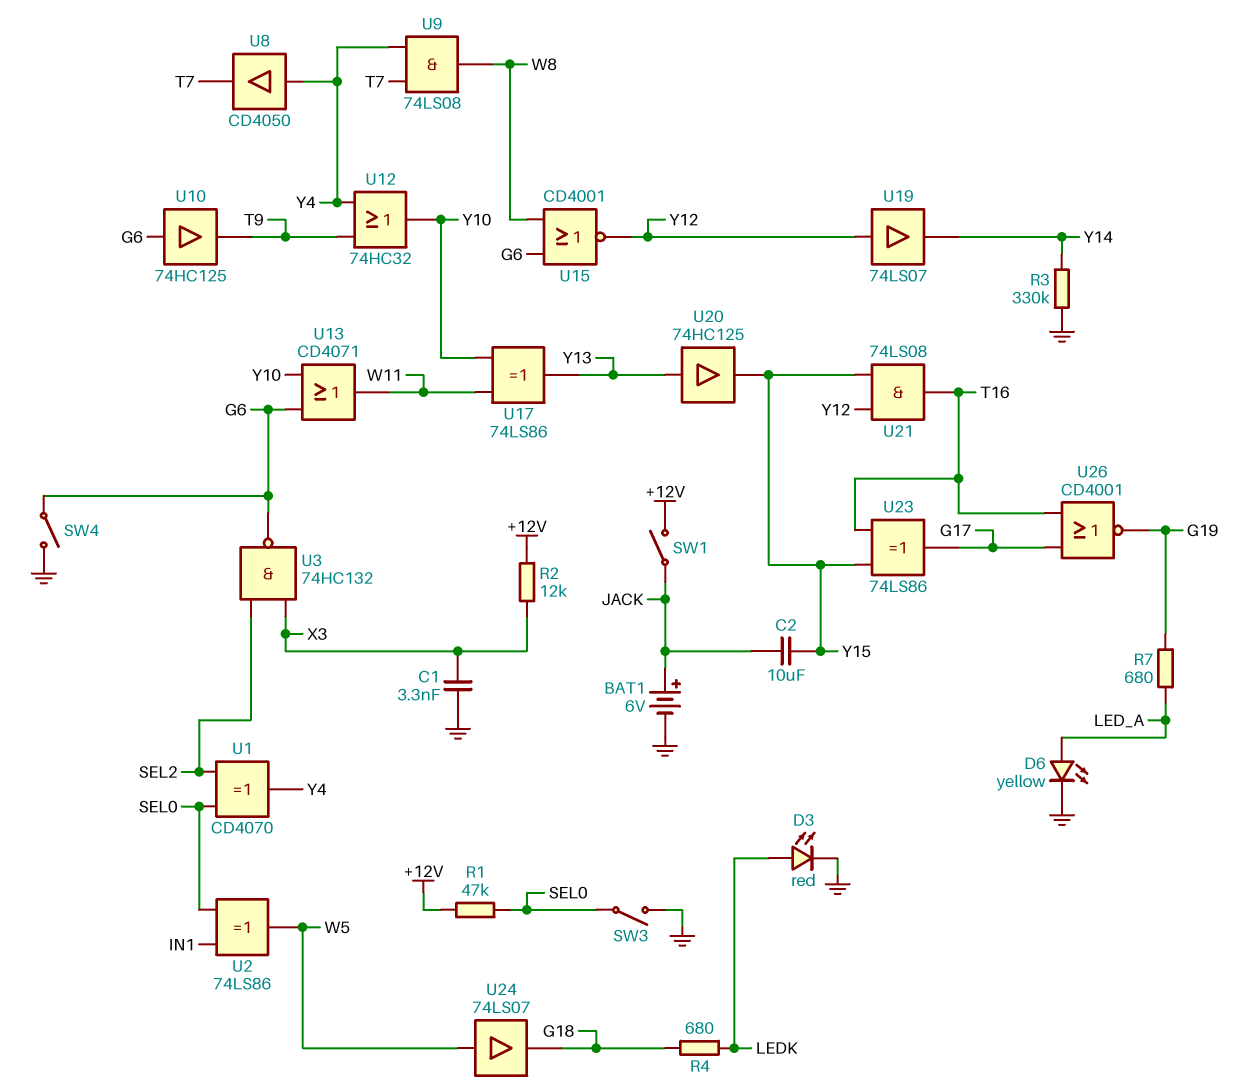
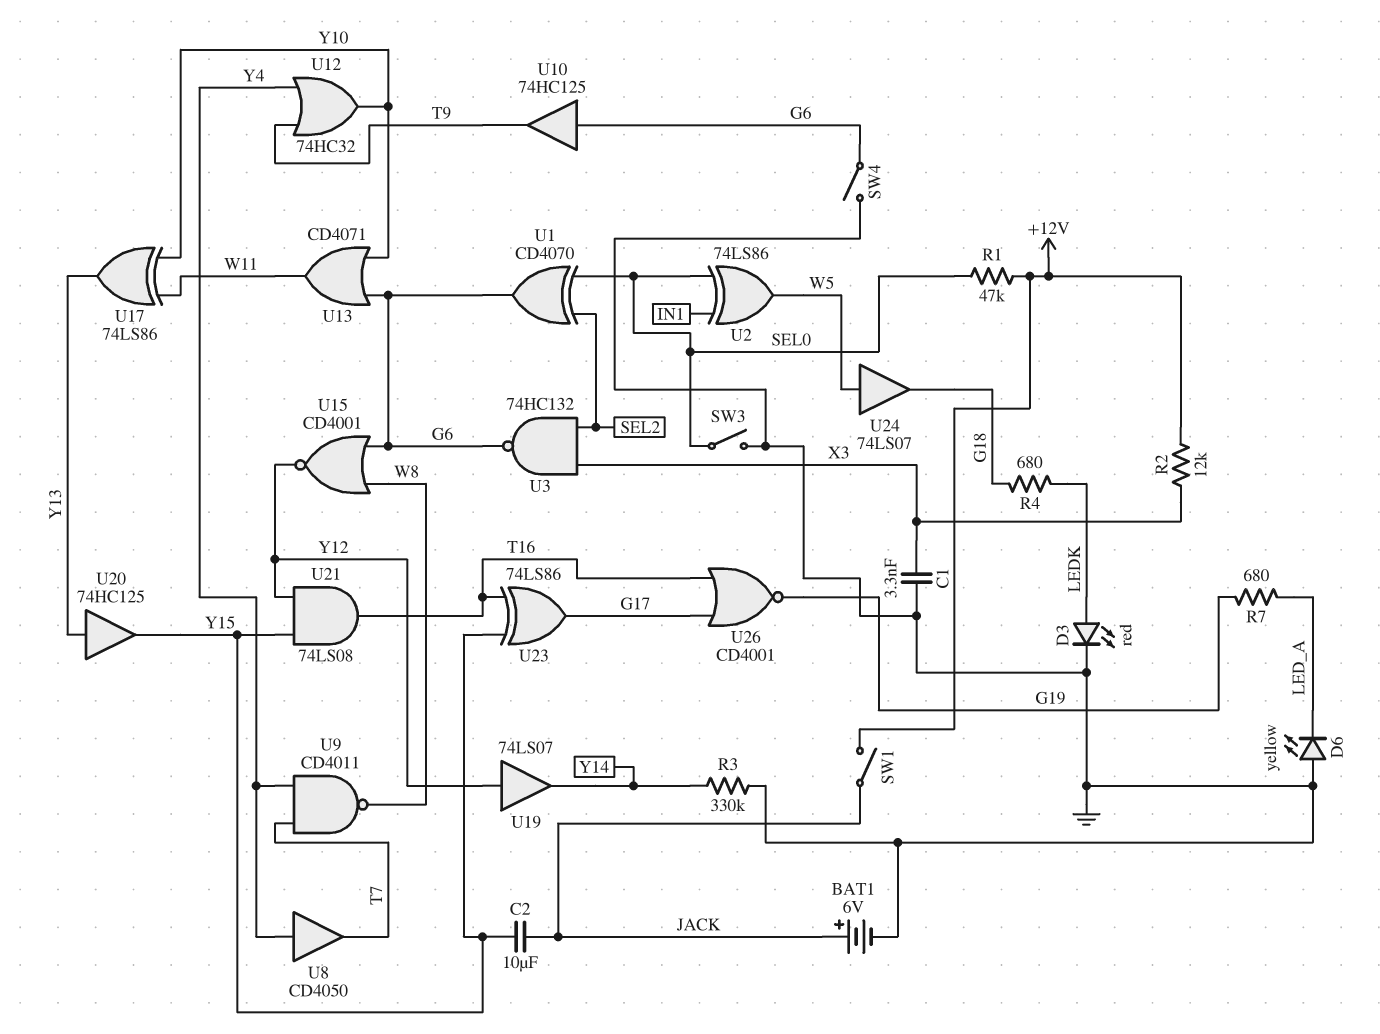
D6: LED yellow (A LED_A, K GND) -> LED yellow (A GND, K LED_A)
U1: XOR CD4070 (in SEL0, in SEL2, out Y4) -> XOR CD4070 (in SEL0, in SEL2, out G6)
U9: AND 74LS08 (in T7, in Y4, out W8) -> NAND CD4011 (in T7, in Y4, out W8)

